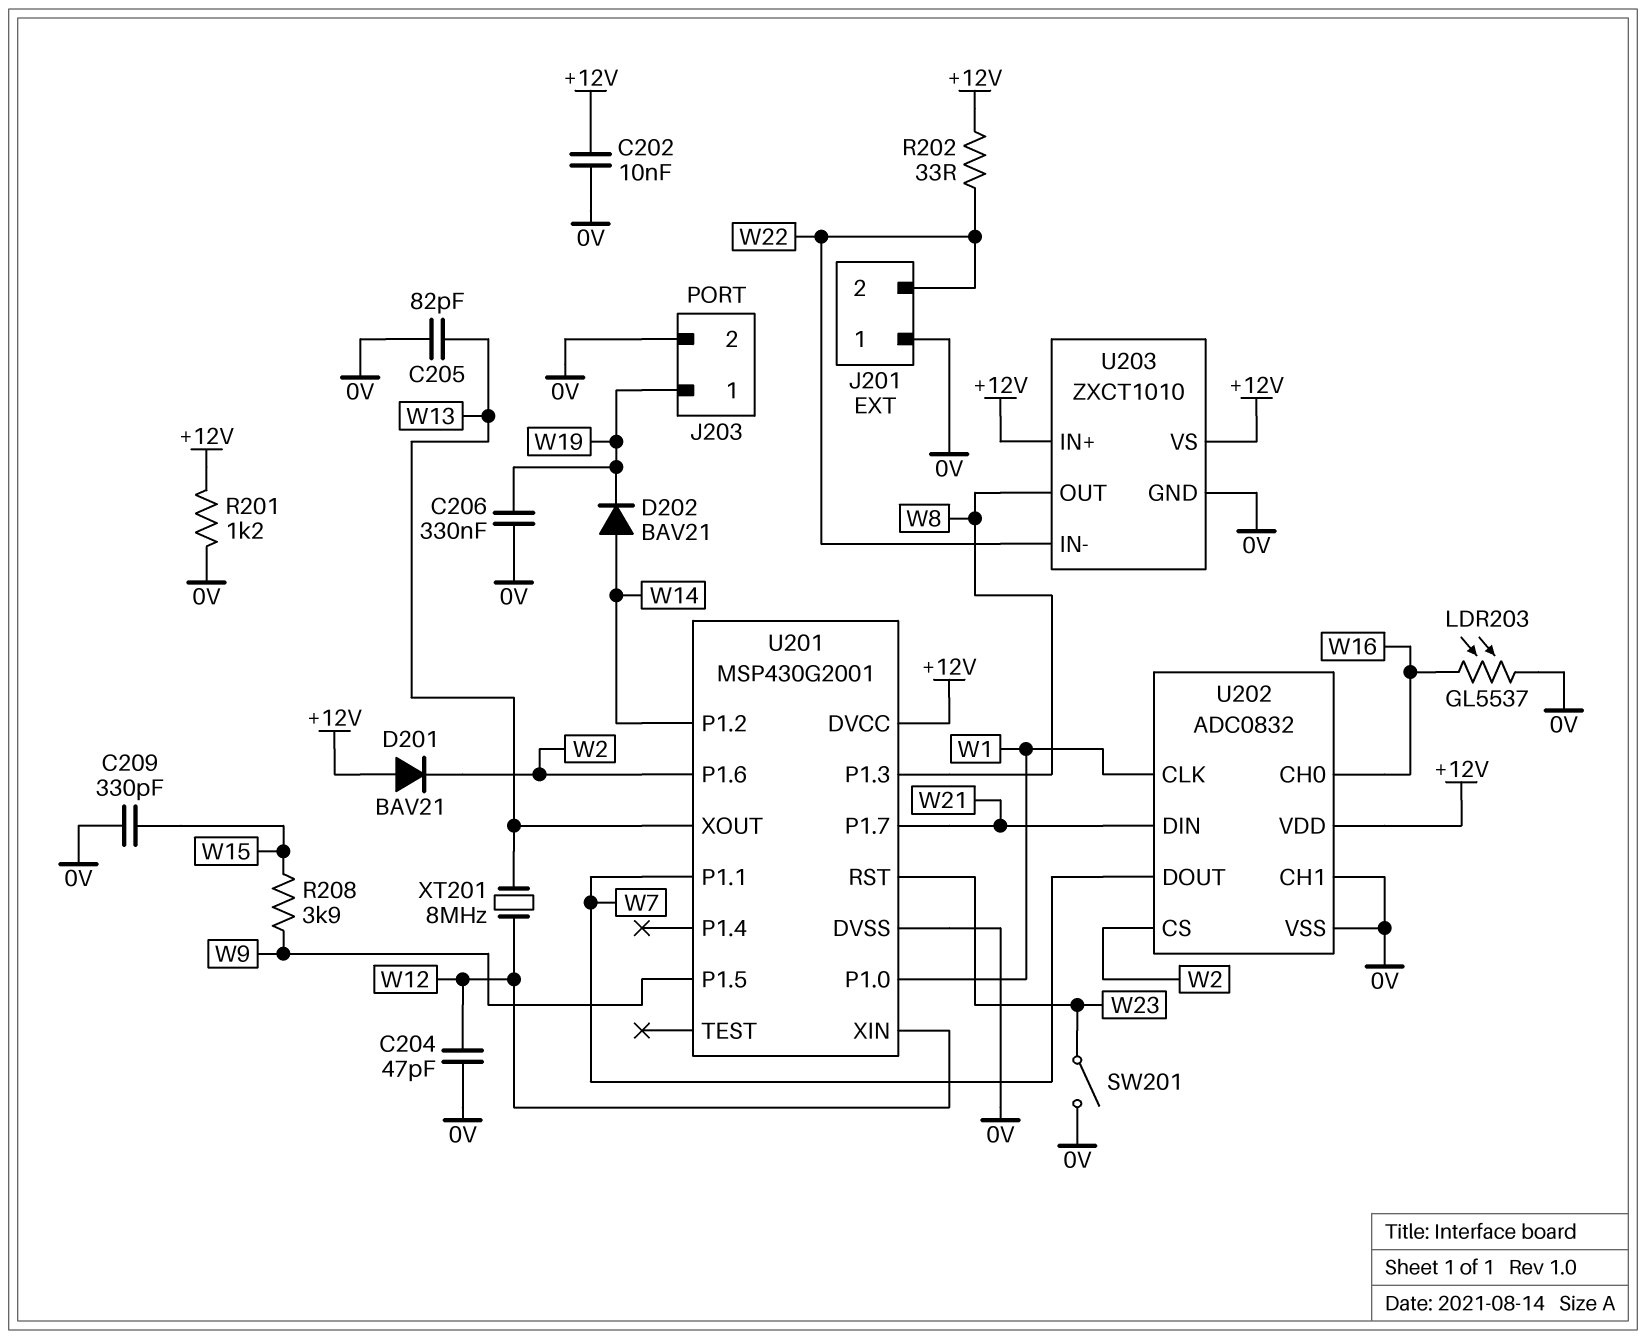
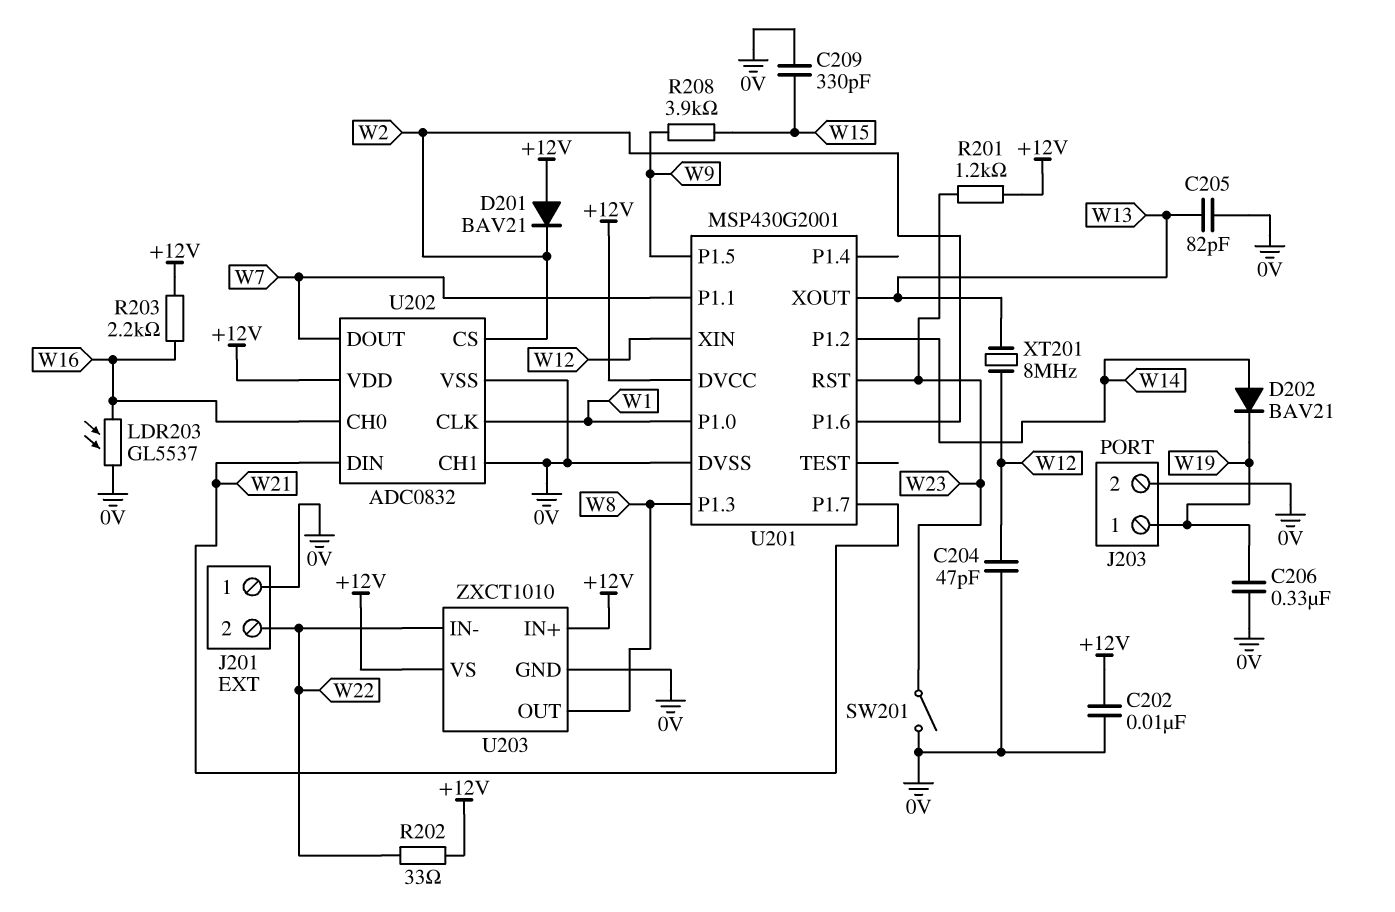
R201: 1.2k (+12V, 0V) -> 1.2k (+12V, W23)
R203: none -> 2.2k (+12V, W16)

